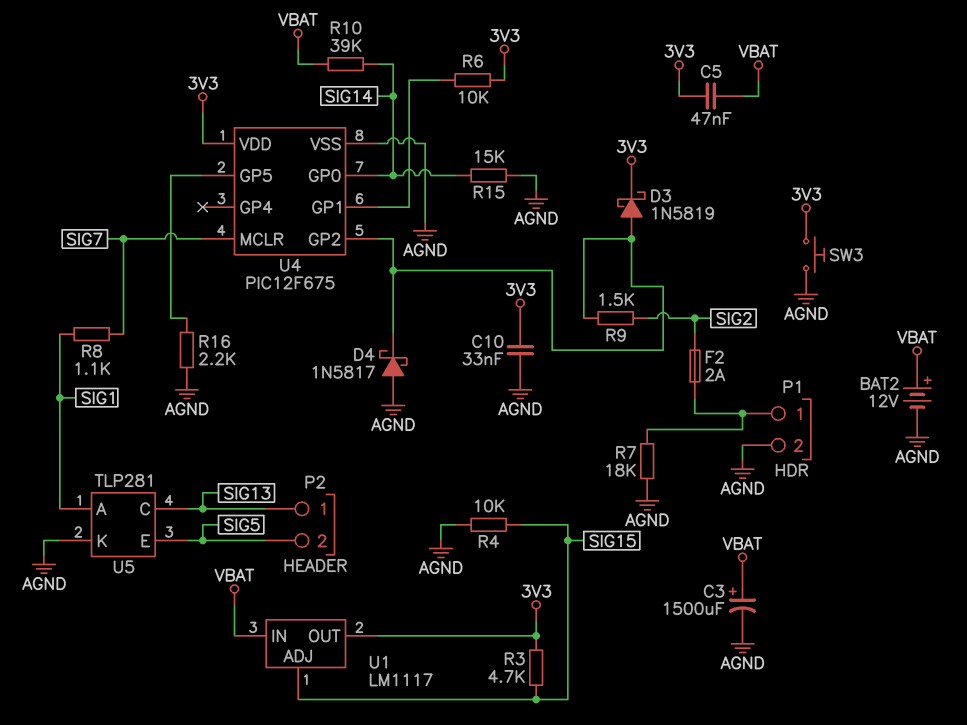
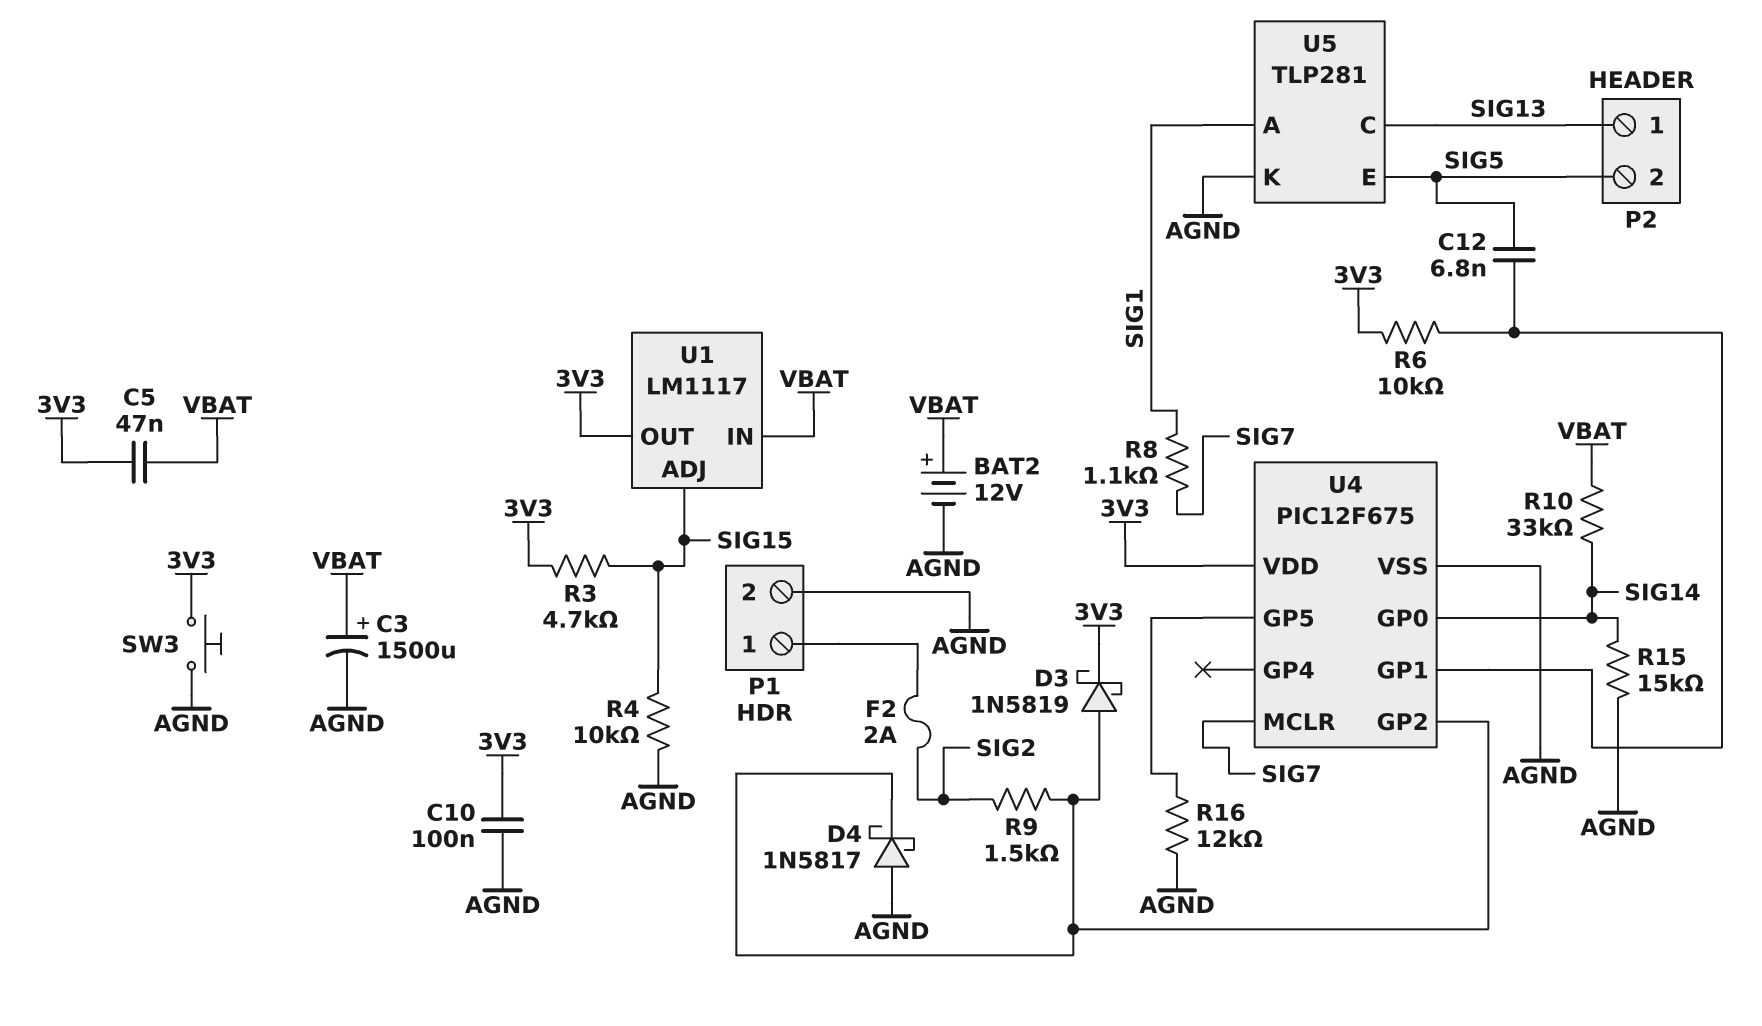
C10: 33nF (3V3, AGND) -> 100nF (3V3, AGND)
C12: none -> 6.8nF (SIG5, U4/GP1)
R7: 18k (AGND, P1/1) -> none
R10: 39k (SIG14, VBAT) -> 33k (SIG14, VBAT)
R16: 2.2k (AGND, U4/GP5) -> 12k (AGND, U4/GP5)

